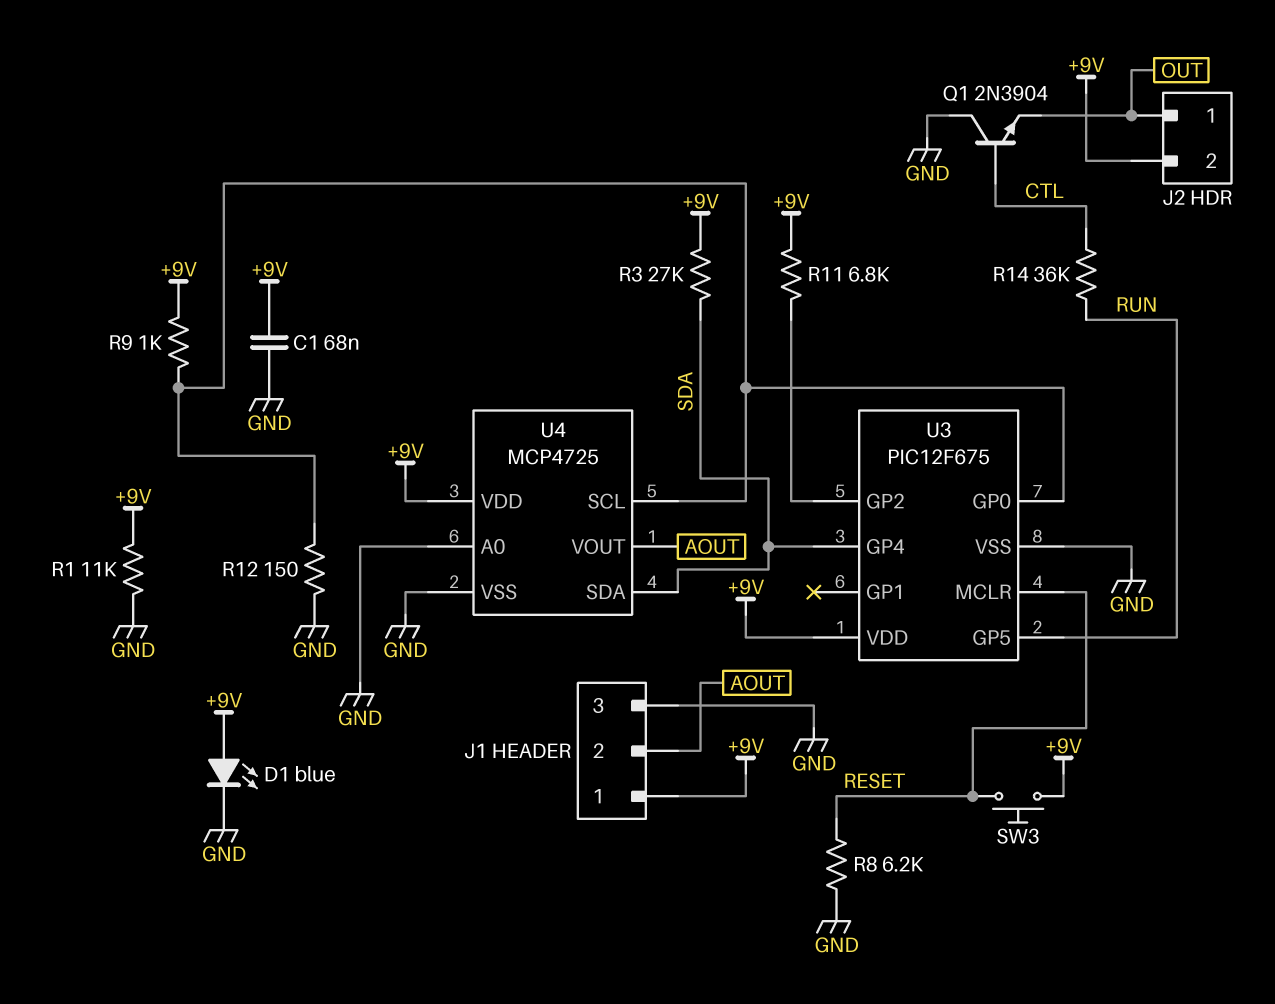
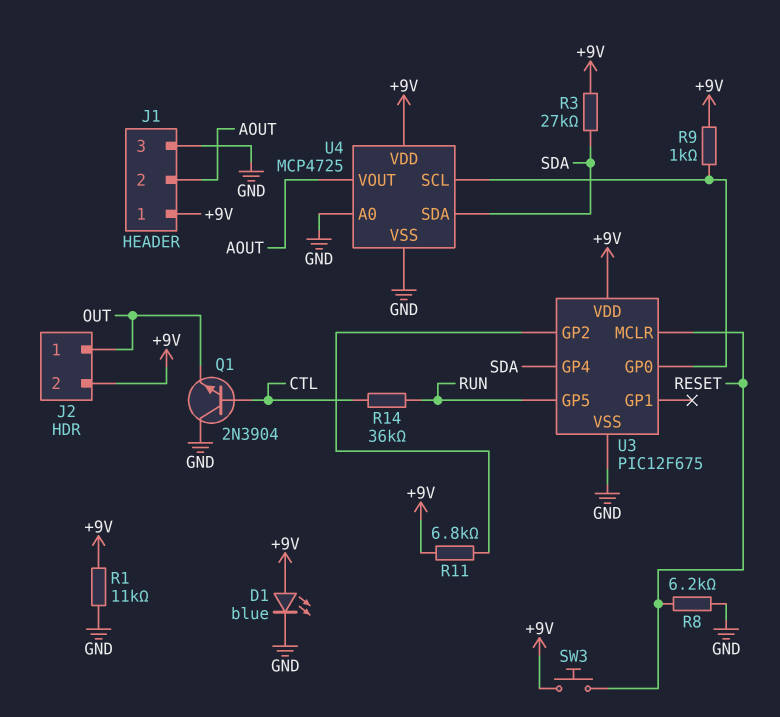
C1: 68nF (+9V, GND) -> none
R12: 150 (GND, U3/GP0) -> none

